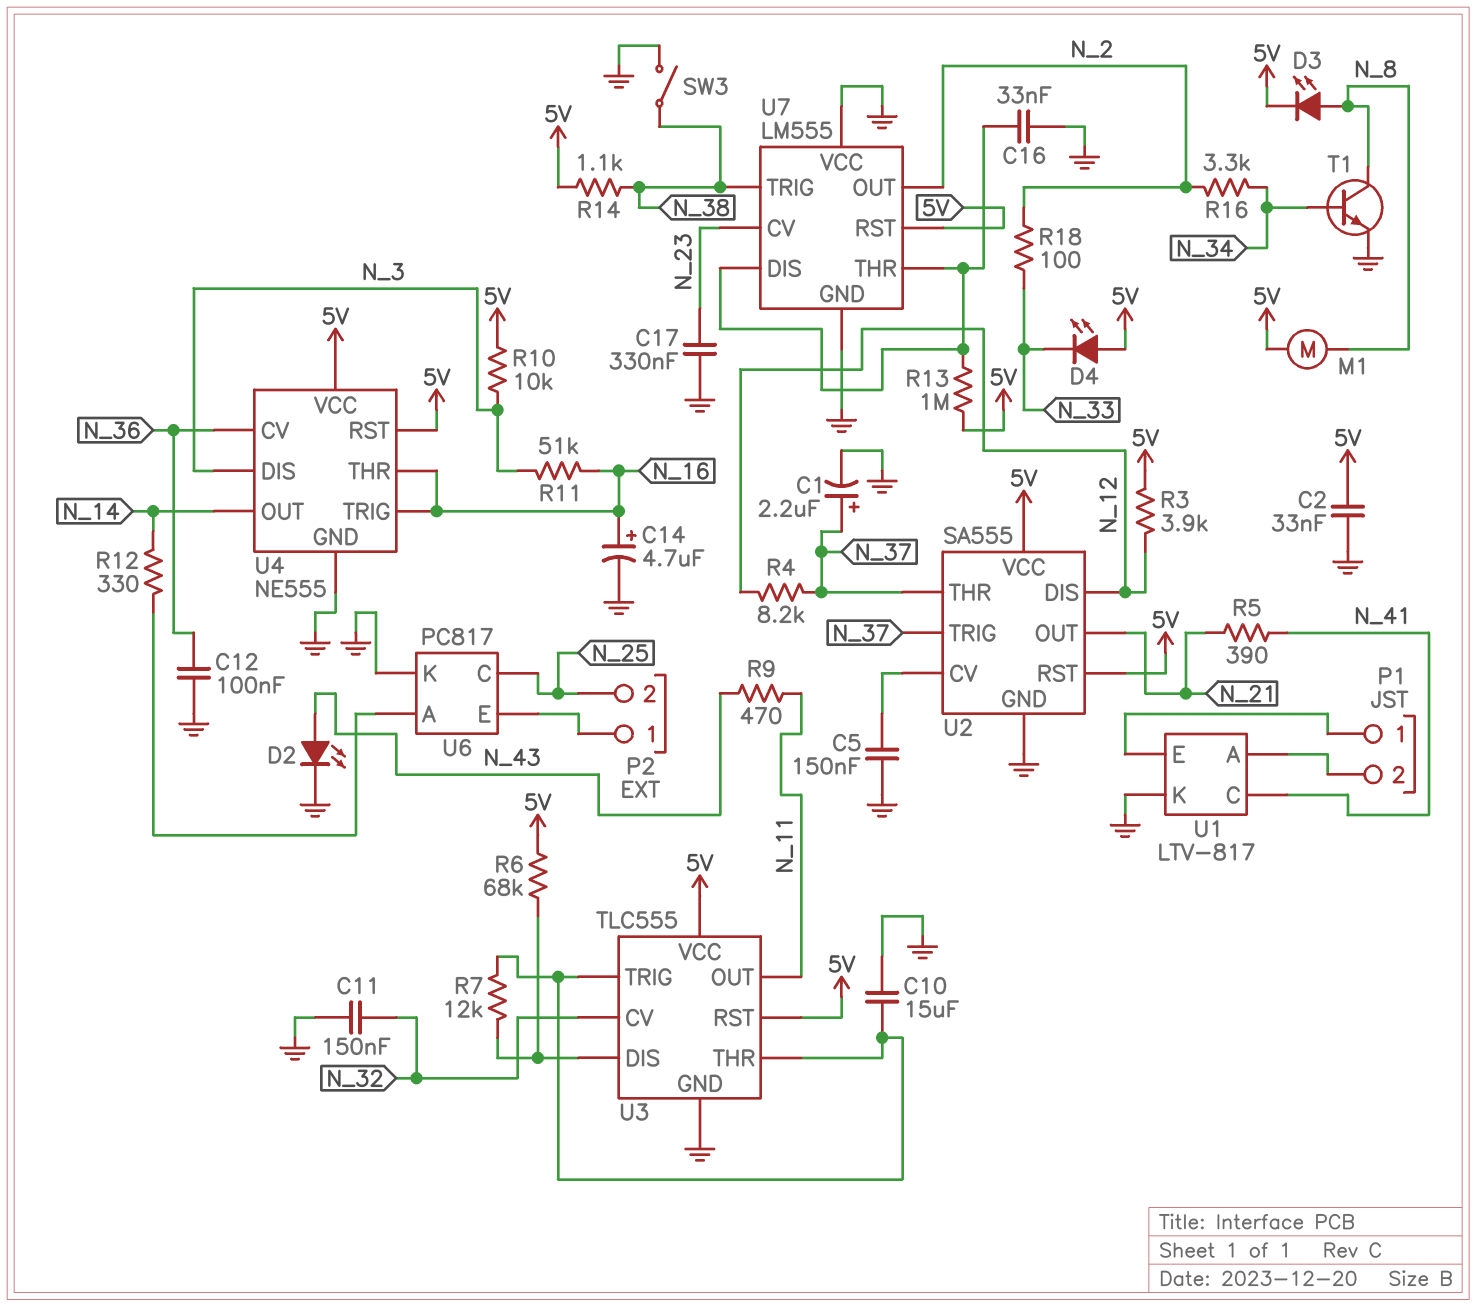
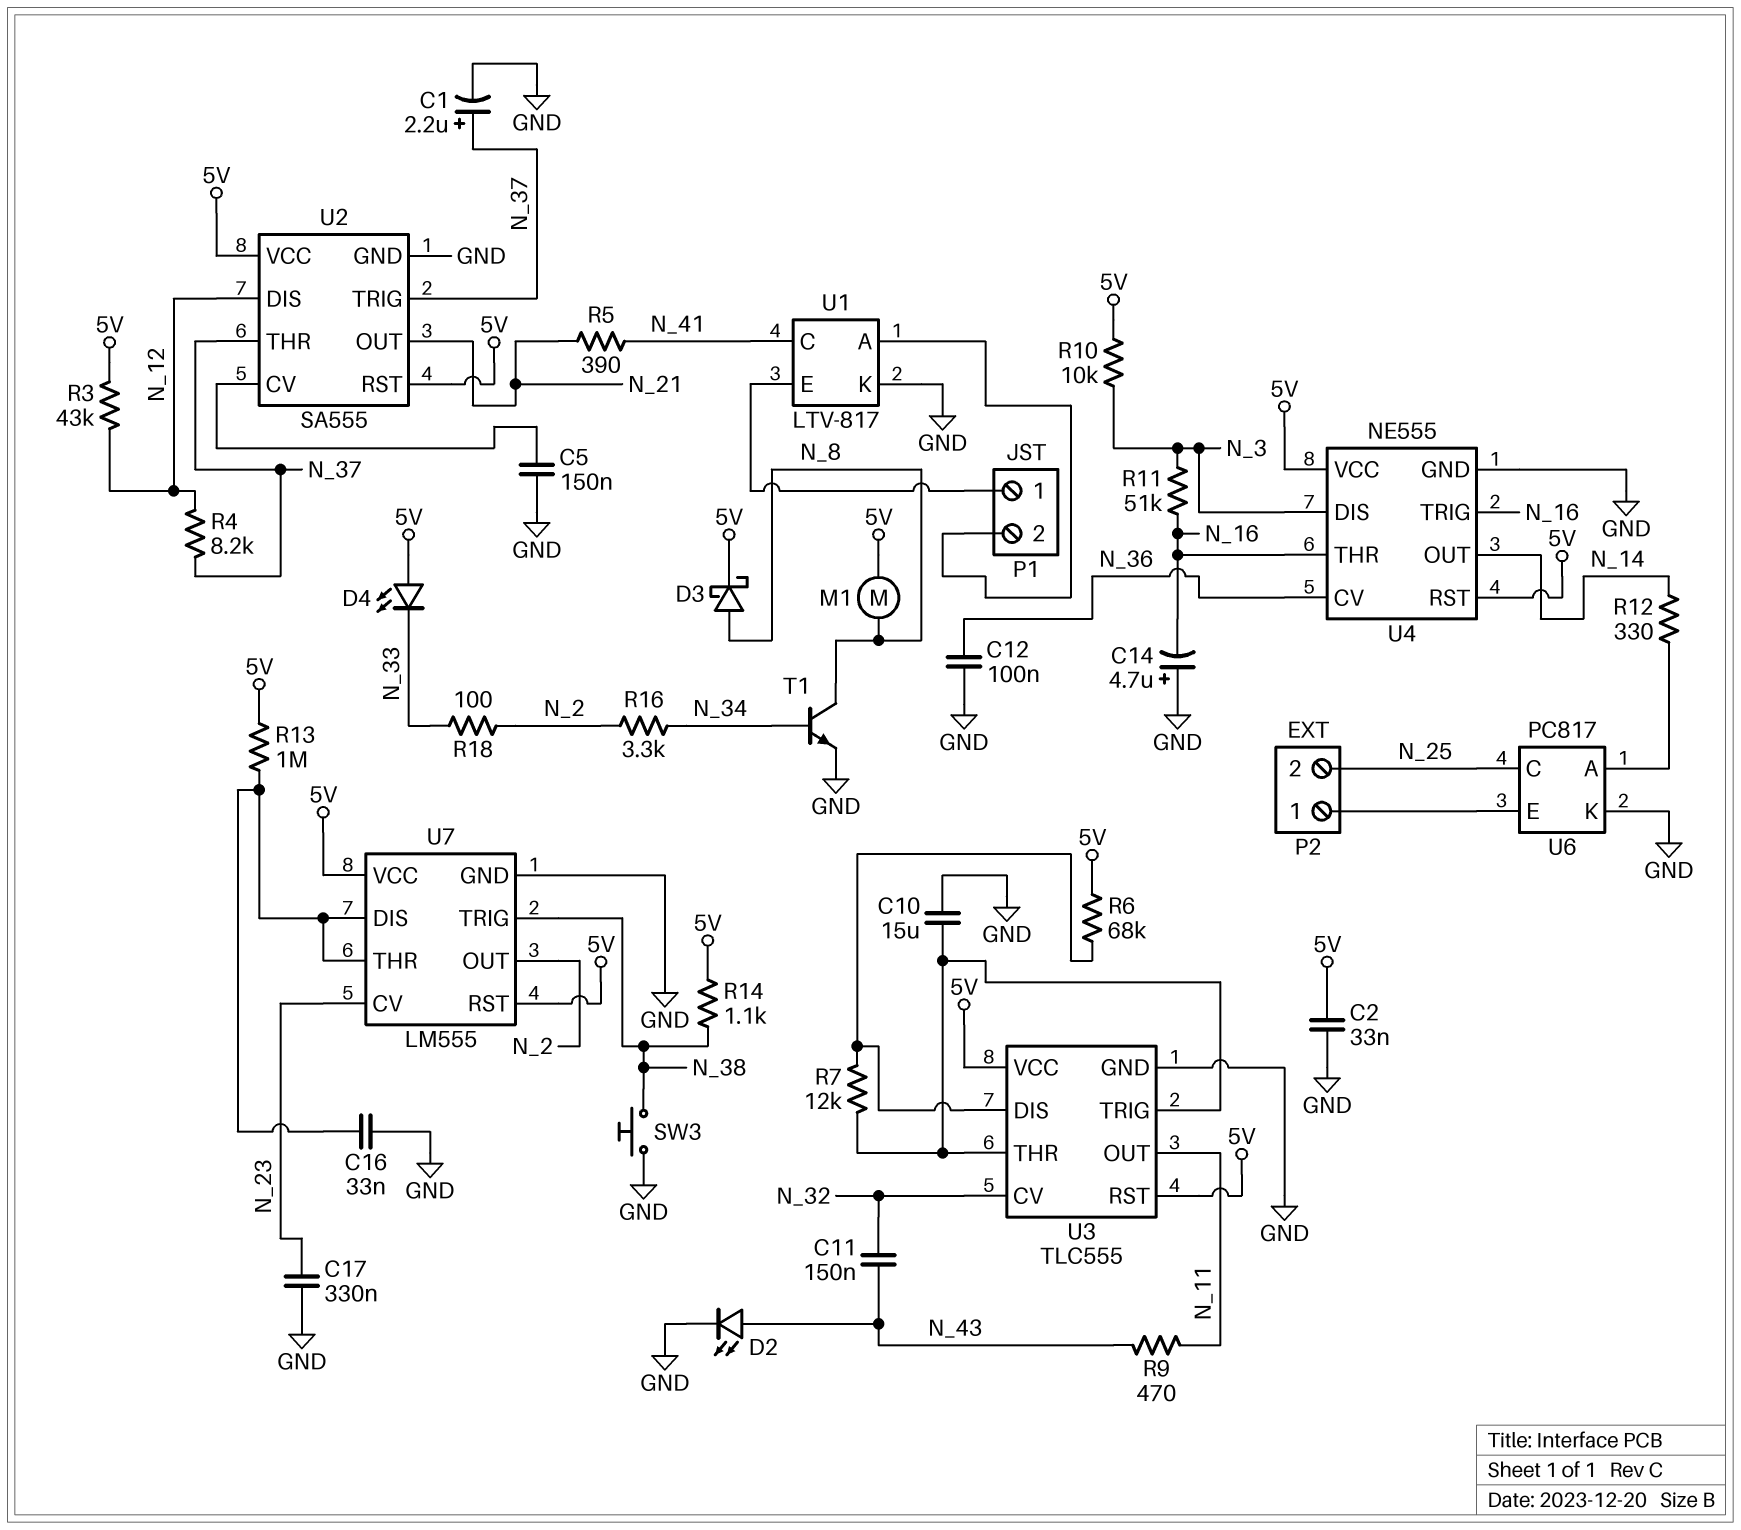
C11: 150nF (GND, N_32) -> 150nF (N_32, N_43)
C14: 4.7uF (plus N_16, minus GND) -> 4.7uF (plus GND, minus N_16)
D3: LED (A N_8, K 5V) -> schottky (A N_8, K 5V)
R3: 3.9k (5V, N_12) -> 43k (5V, N_12)
SW3: switch (GND, N_38) -> button (GND, N_38)
U7 pin VCC: GND -> 5V

